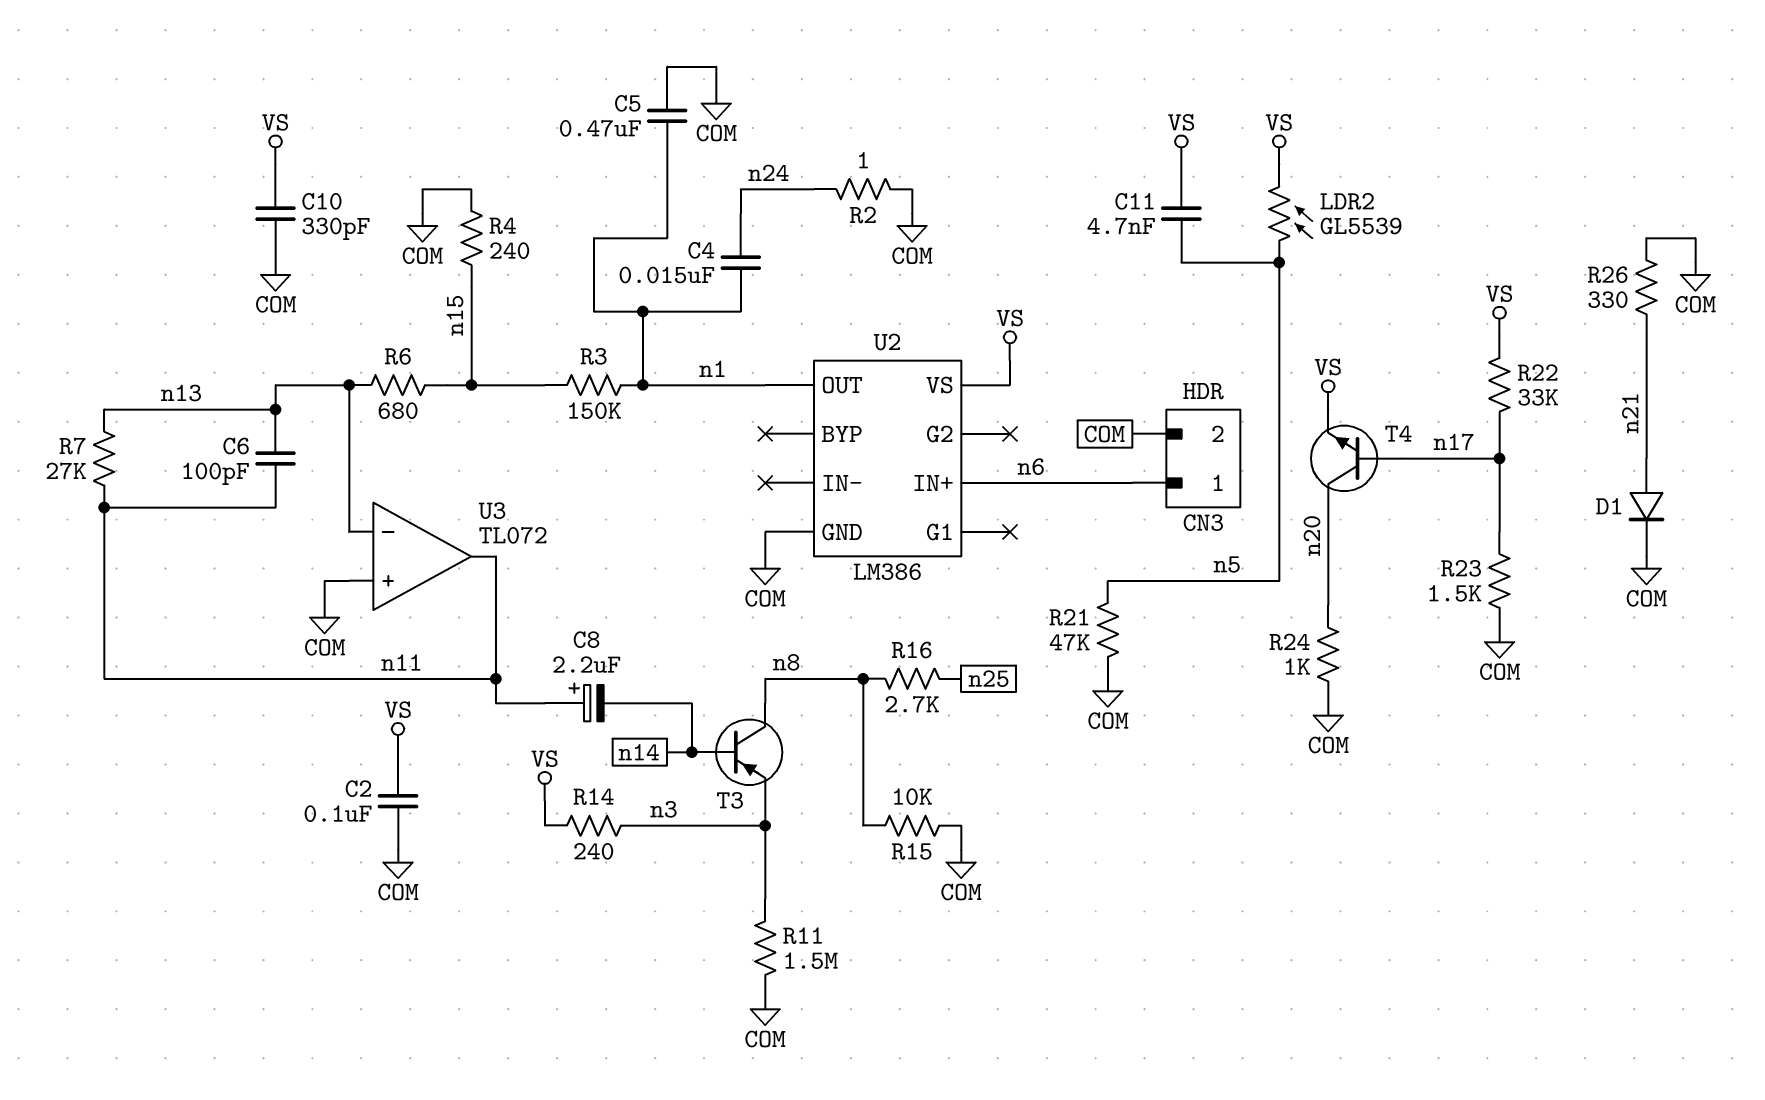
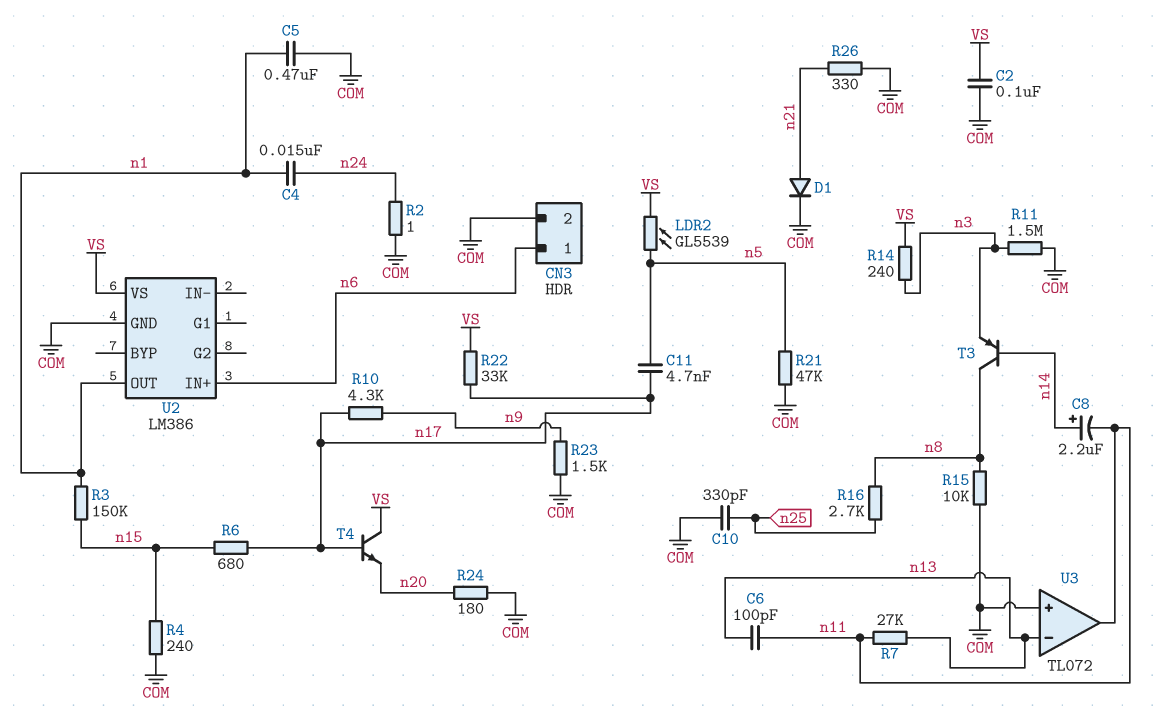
C8: 2.2uF (plus n11, minus n14) -> 2.2uF (plus n14, minus n11)
C10: 330pF (COM, VS) -> 330pF (COM, n25)
C11: 4.7nF (VS, n5) -> 4.7nF (n5, n17)
R6: 680 (n13, n15) -> 680 (n15, n17)
R10: none -> 4.3k (n9, n17)
R23: 1.5k (COM, n17) -> 1.5k (COM, n9)
R24: 1k (COM, n20) -> 180 (COM, n20)
T4: NPN (B n17, C n20, E VS) -> NPN (B n17, C VS, E n20)

